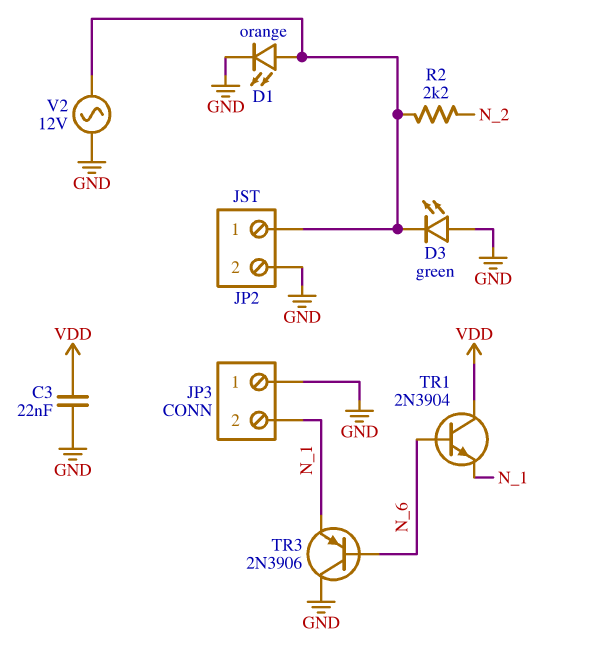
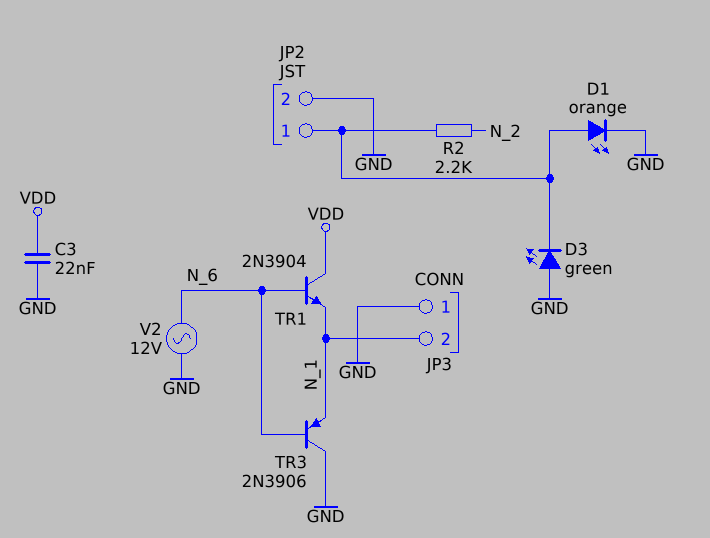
V2: AC 12V (GND, JP2/1) -> AC 12V (GND, N_6)

